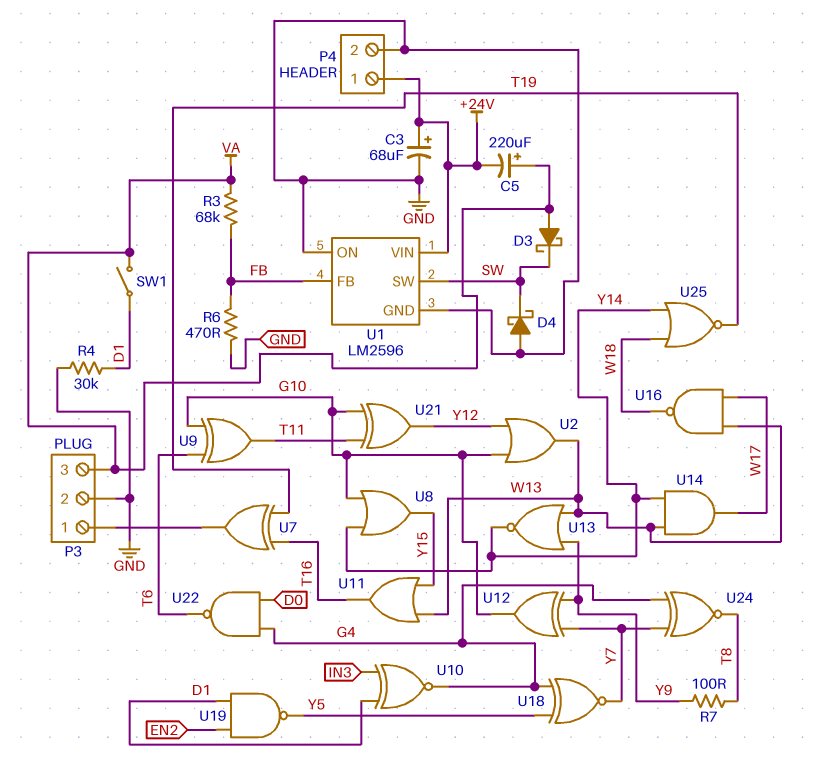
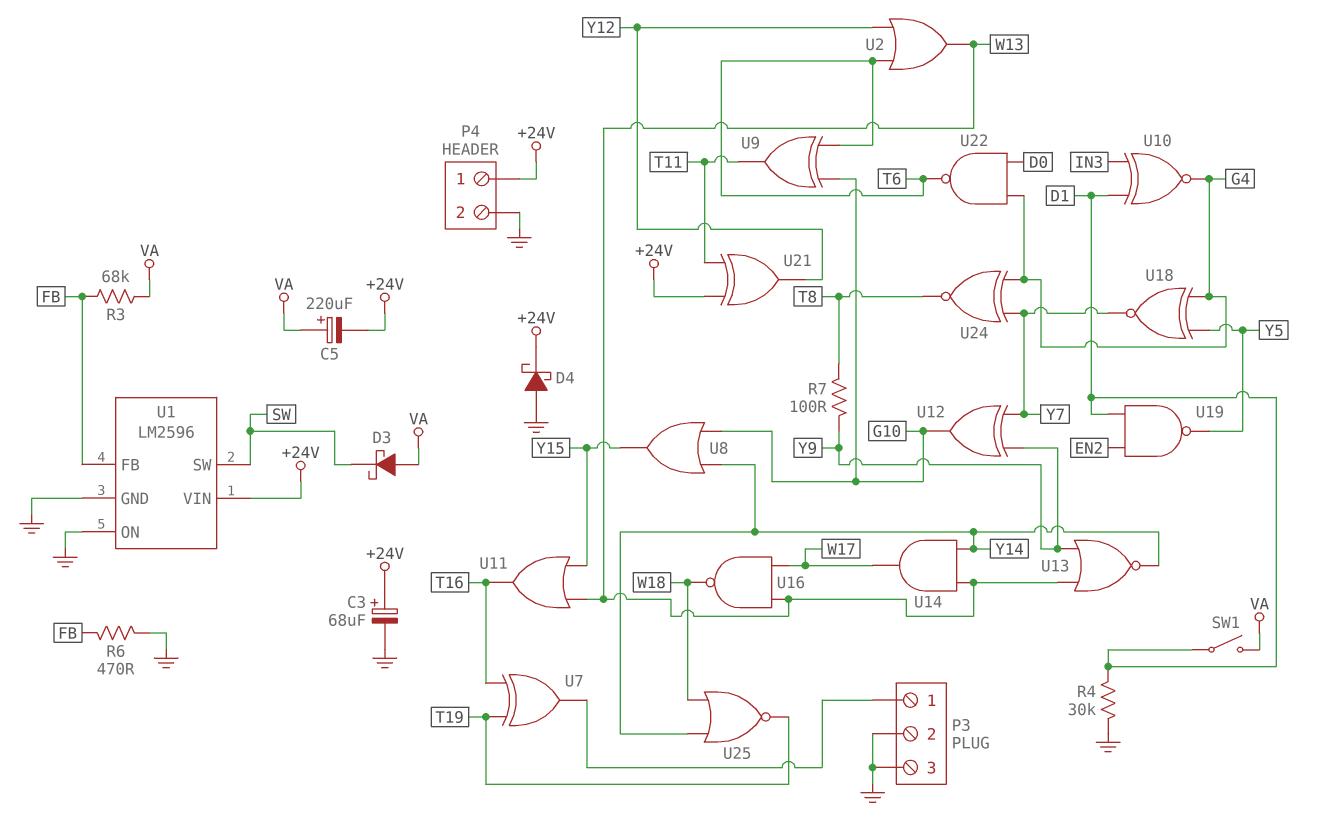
D4: schottky (A GND, K SW) -> schottky (A GND, K +24V)
P3 pin 3: VA -> GND
U2: OR (in G10, in Y12, out W13) -> OR (in T6, in Y12, out W13)
U21: XOR (in G10, in T11, out Y12) -> XOR (in +24V, in T11, out Y12)

